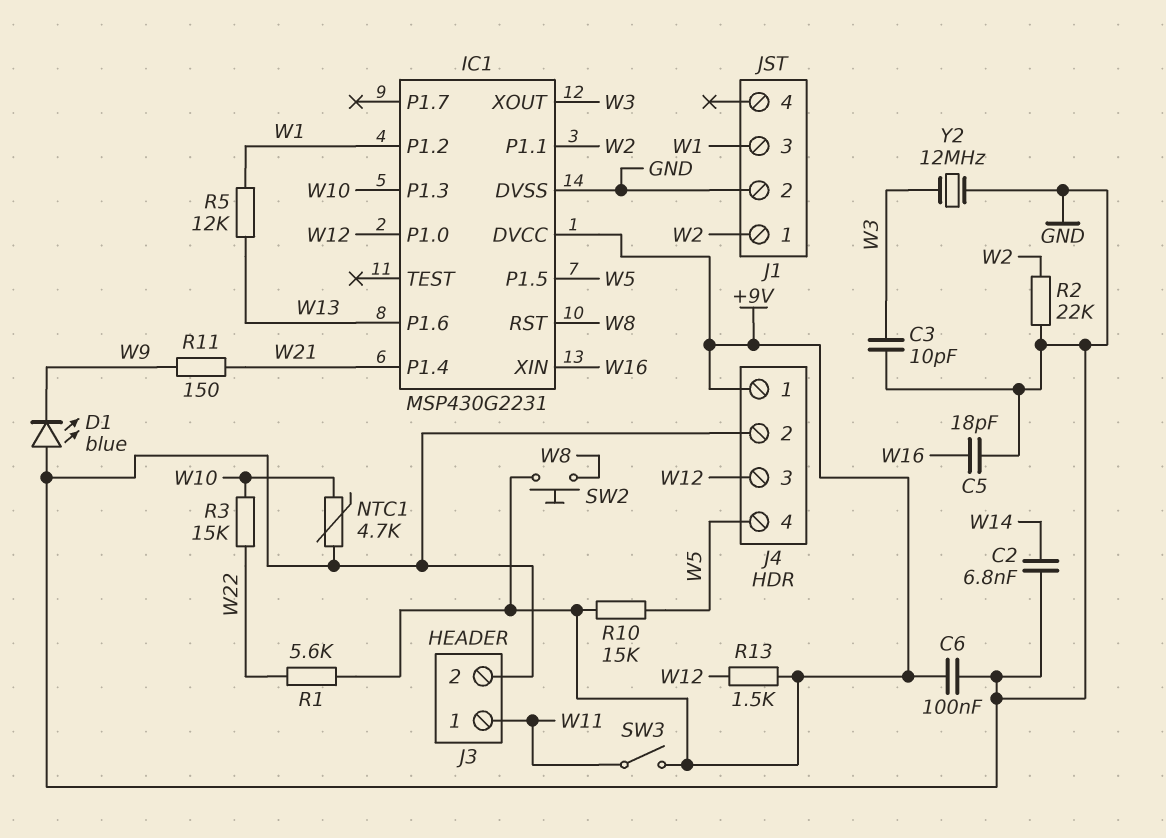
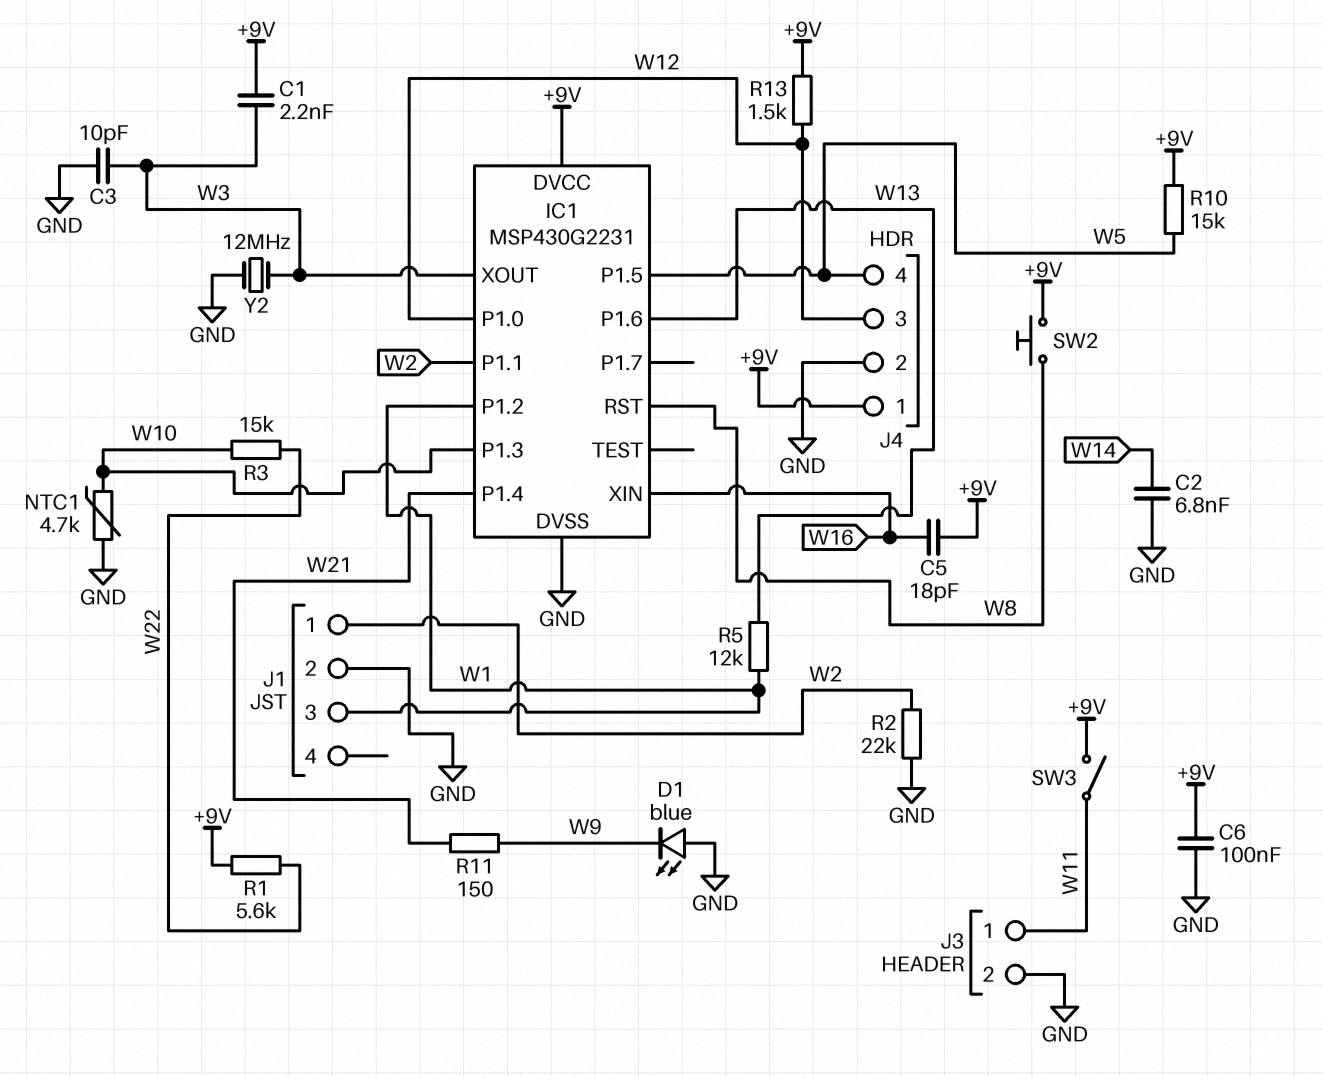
C1: none -> 2.2nF (+9V, W3)
C5: 18pF (GND, W16) -> 18pF (+9V, W16)

